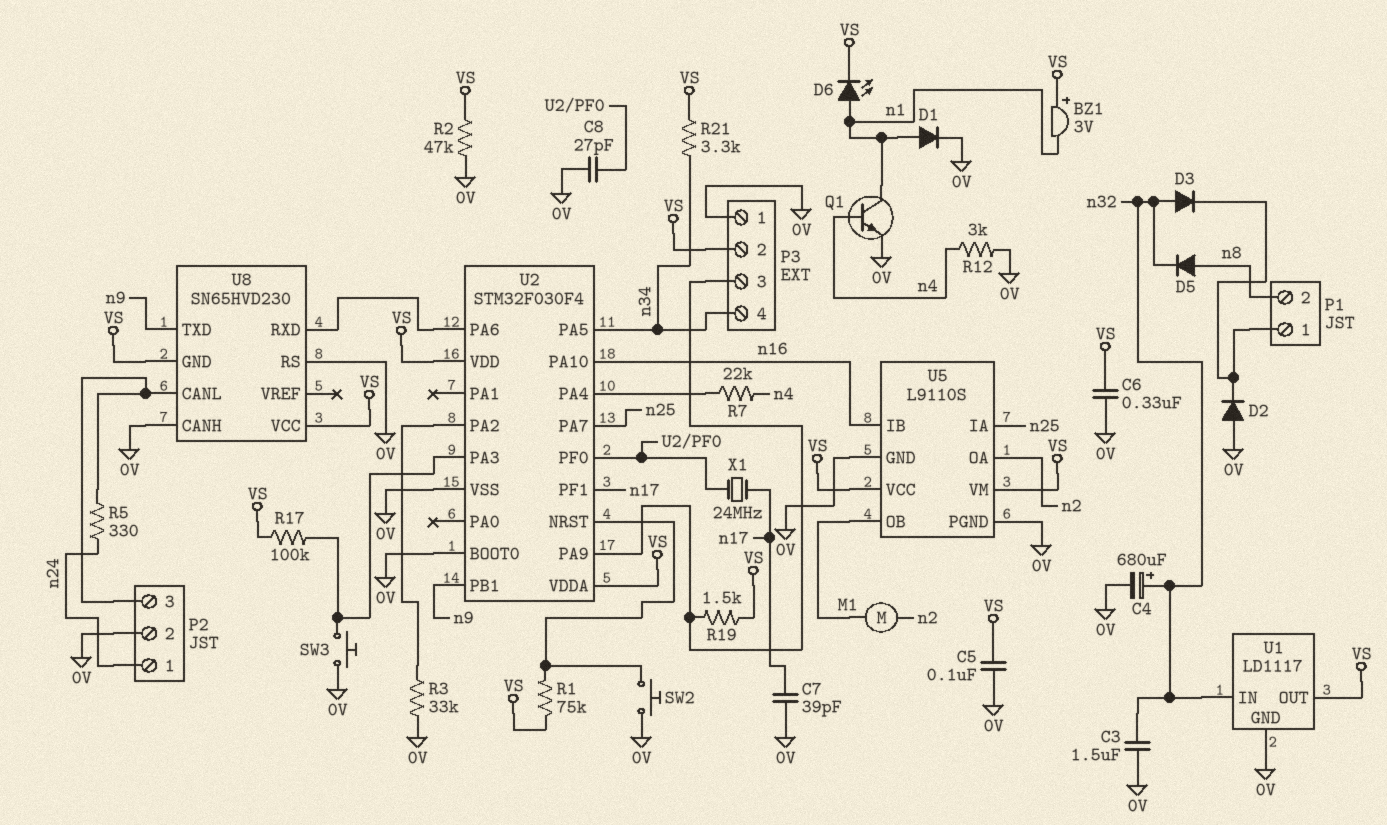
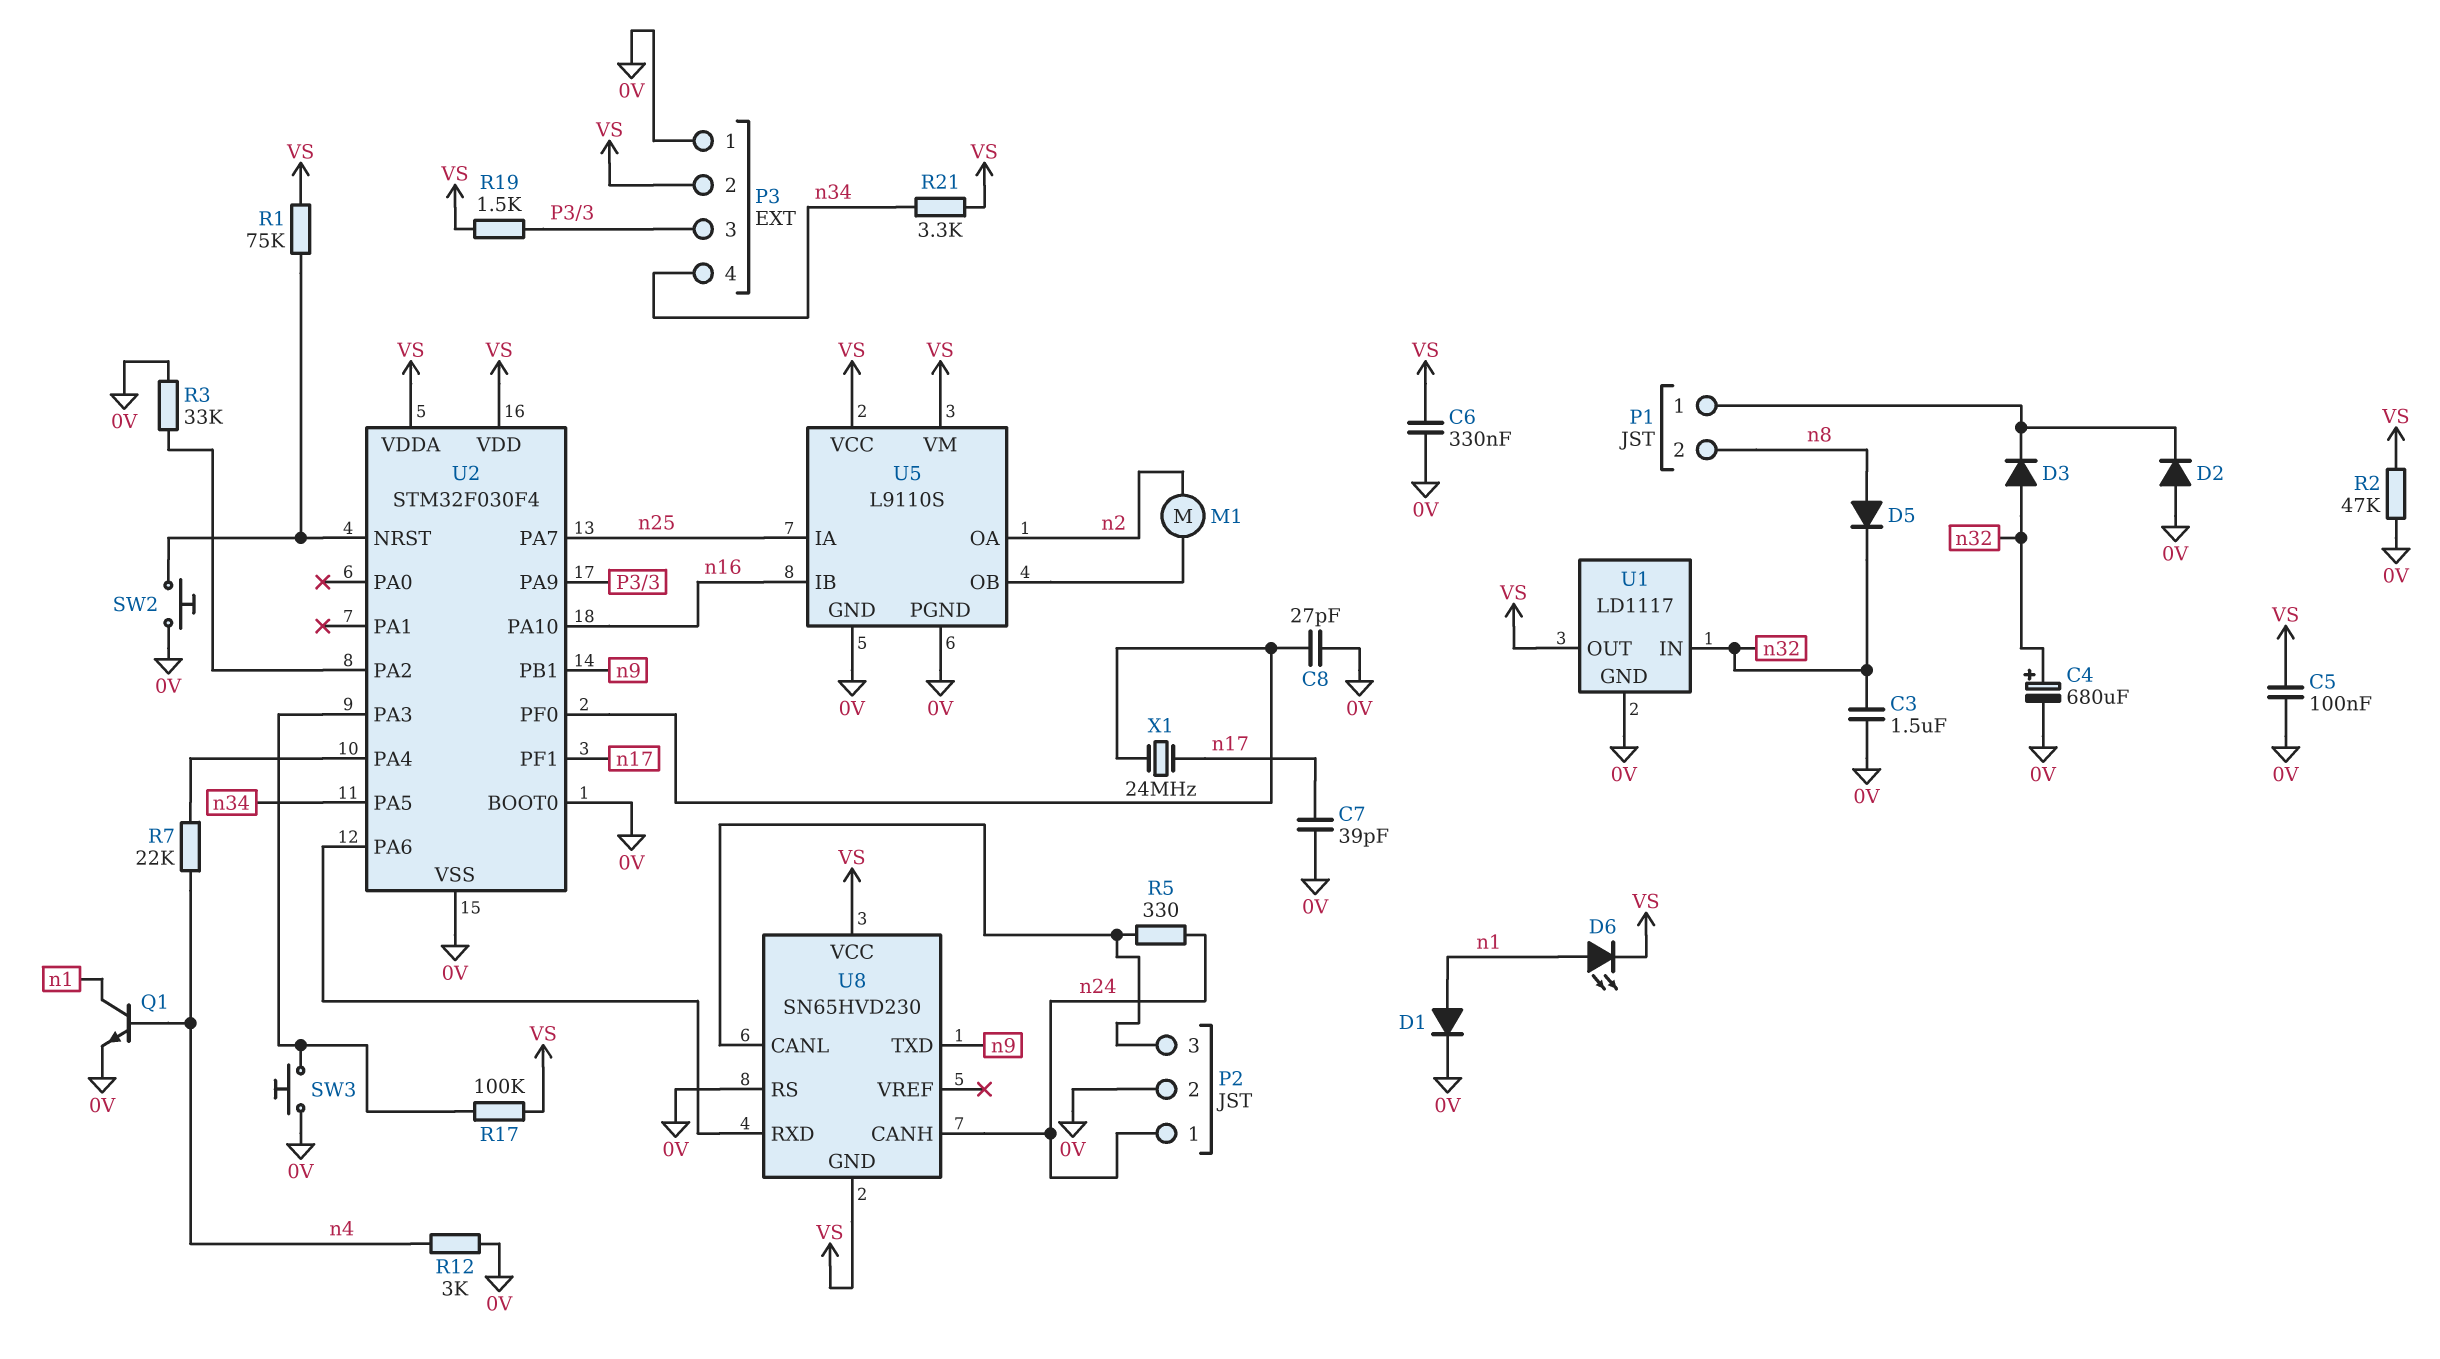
BZ1: buzzer 3V (plus VS, minus n1) -> none
U8 pin CANH: 0V -> n24

